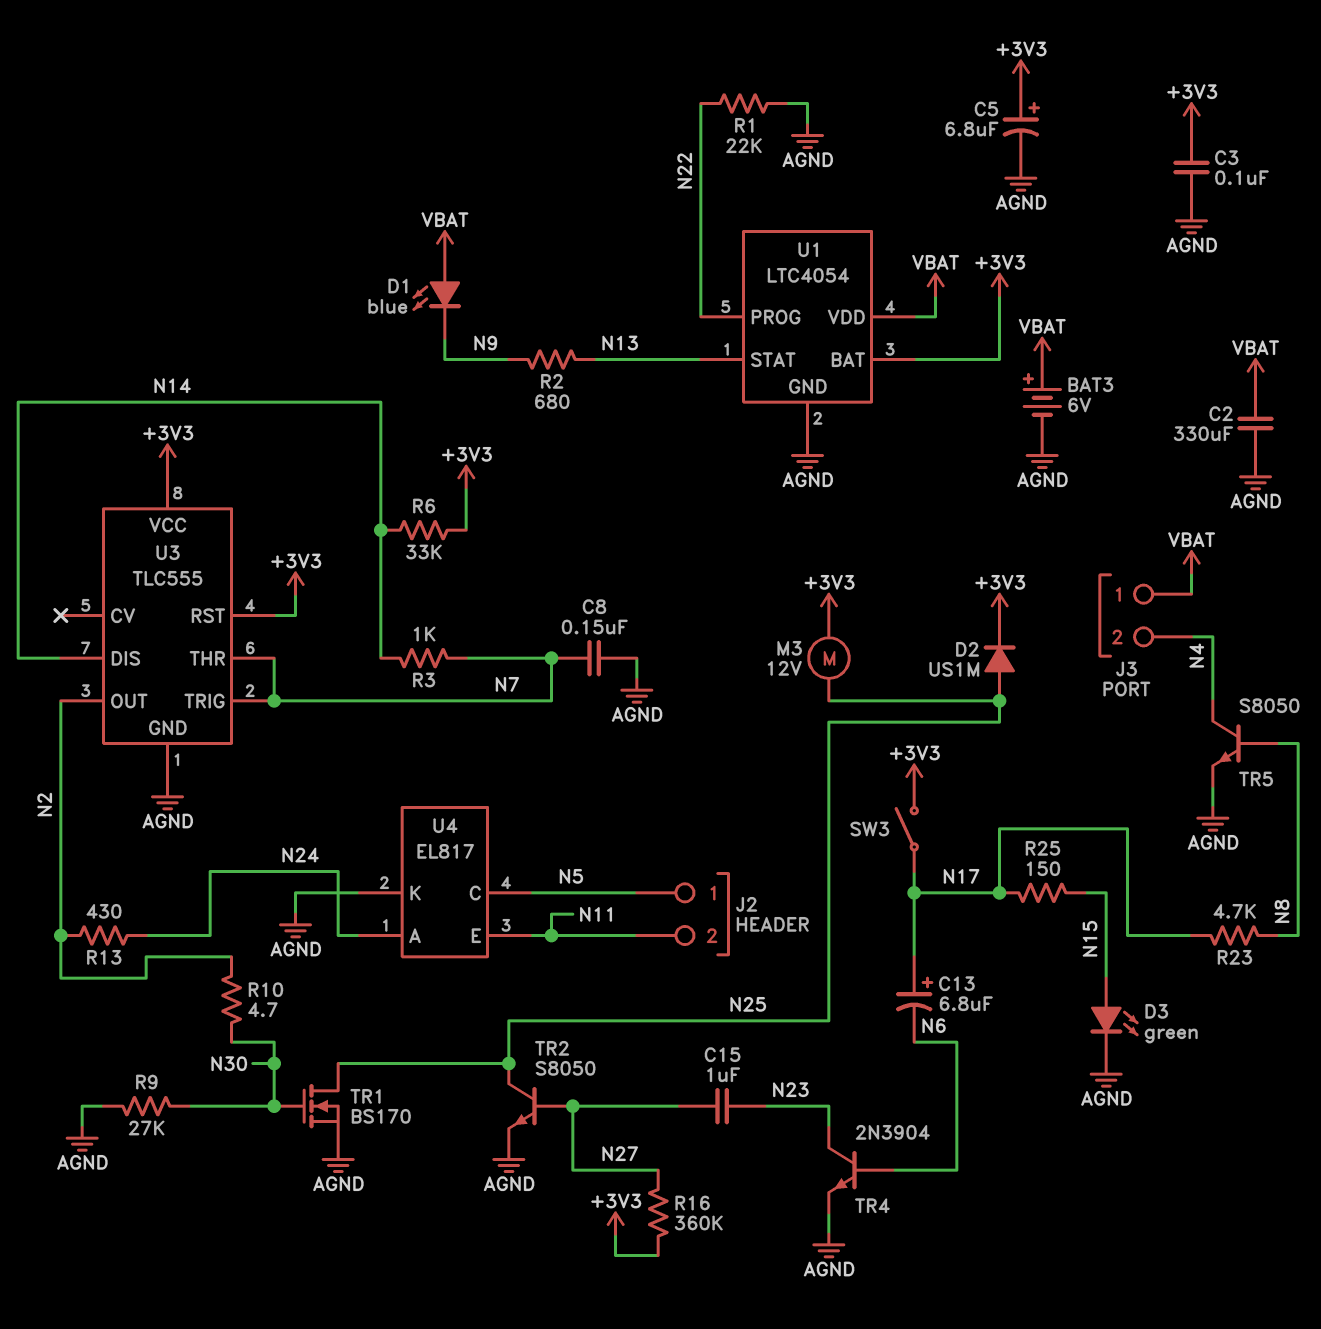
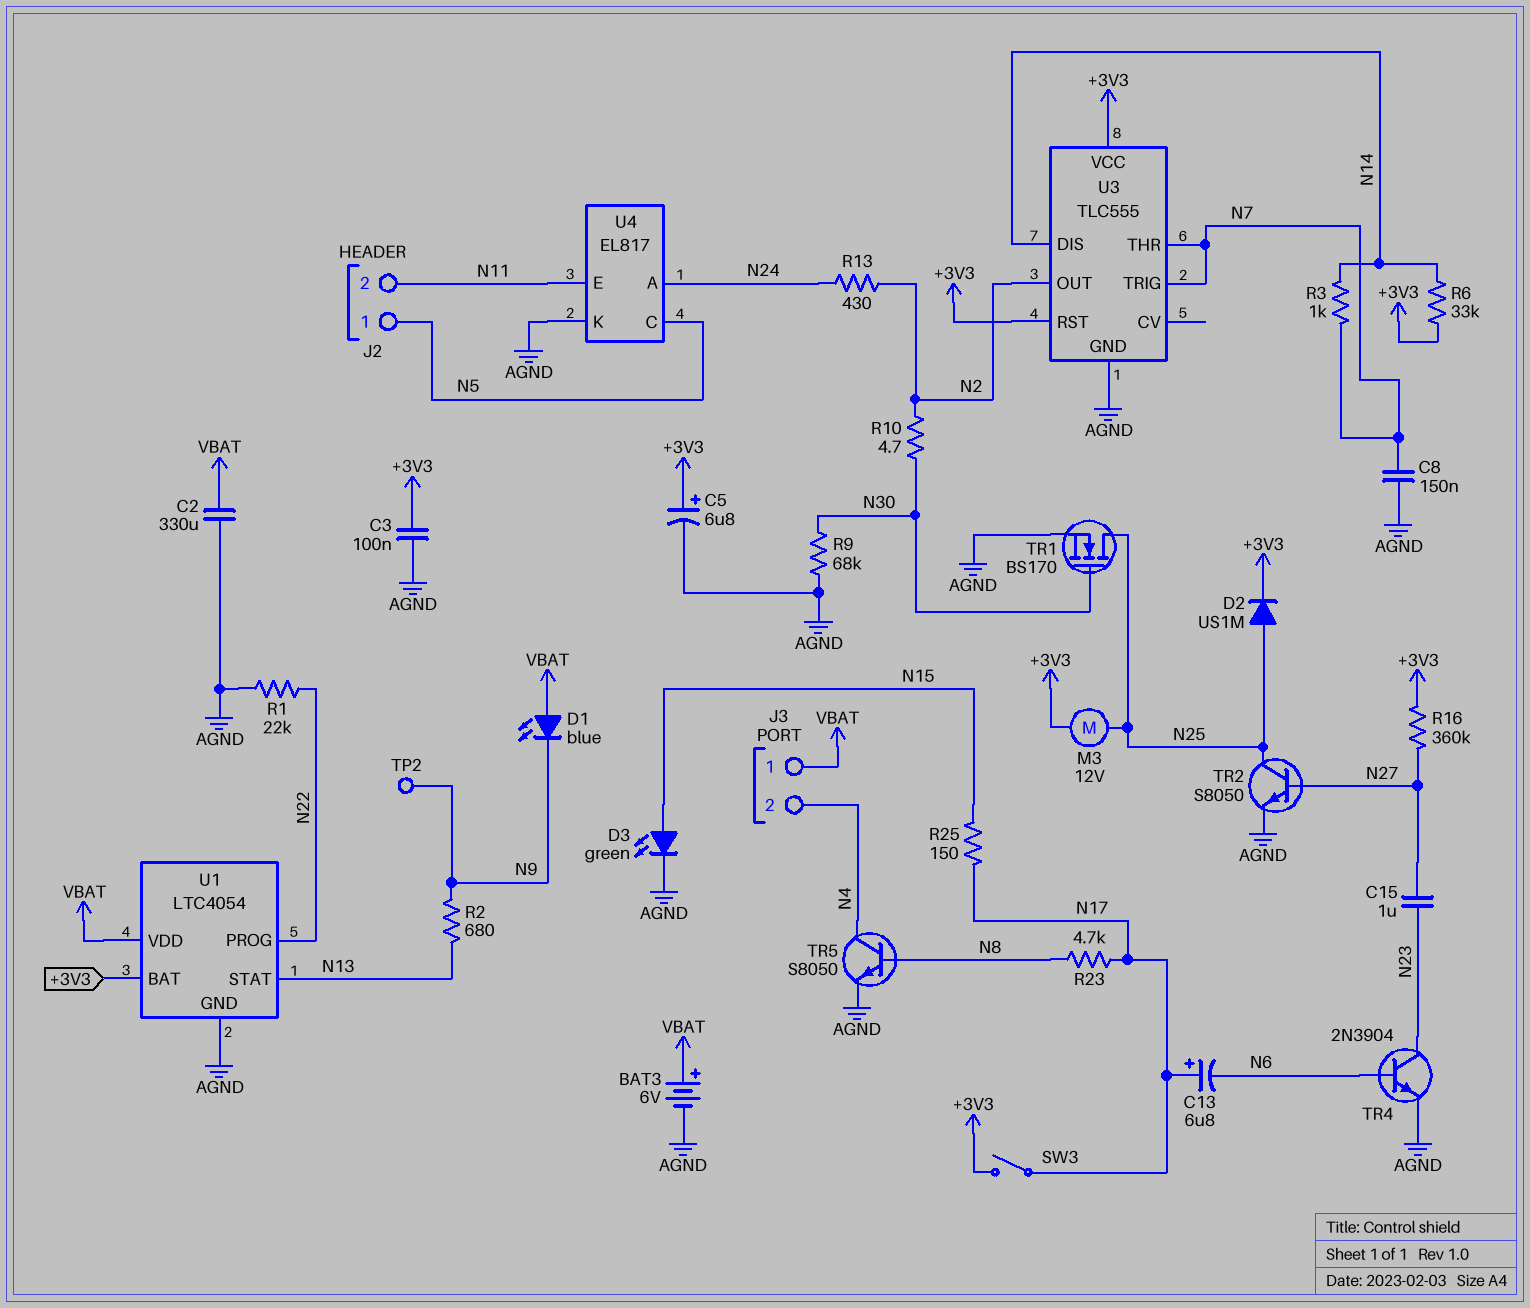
R9: 27k (AGND, N30) -> 68k (AGND, N30)
TP2: none -> test point (N9)

